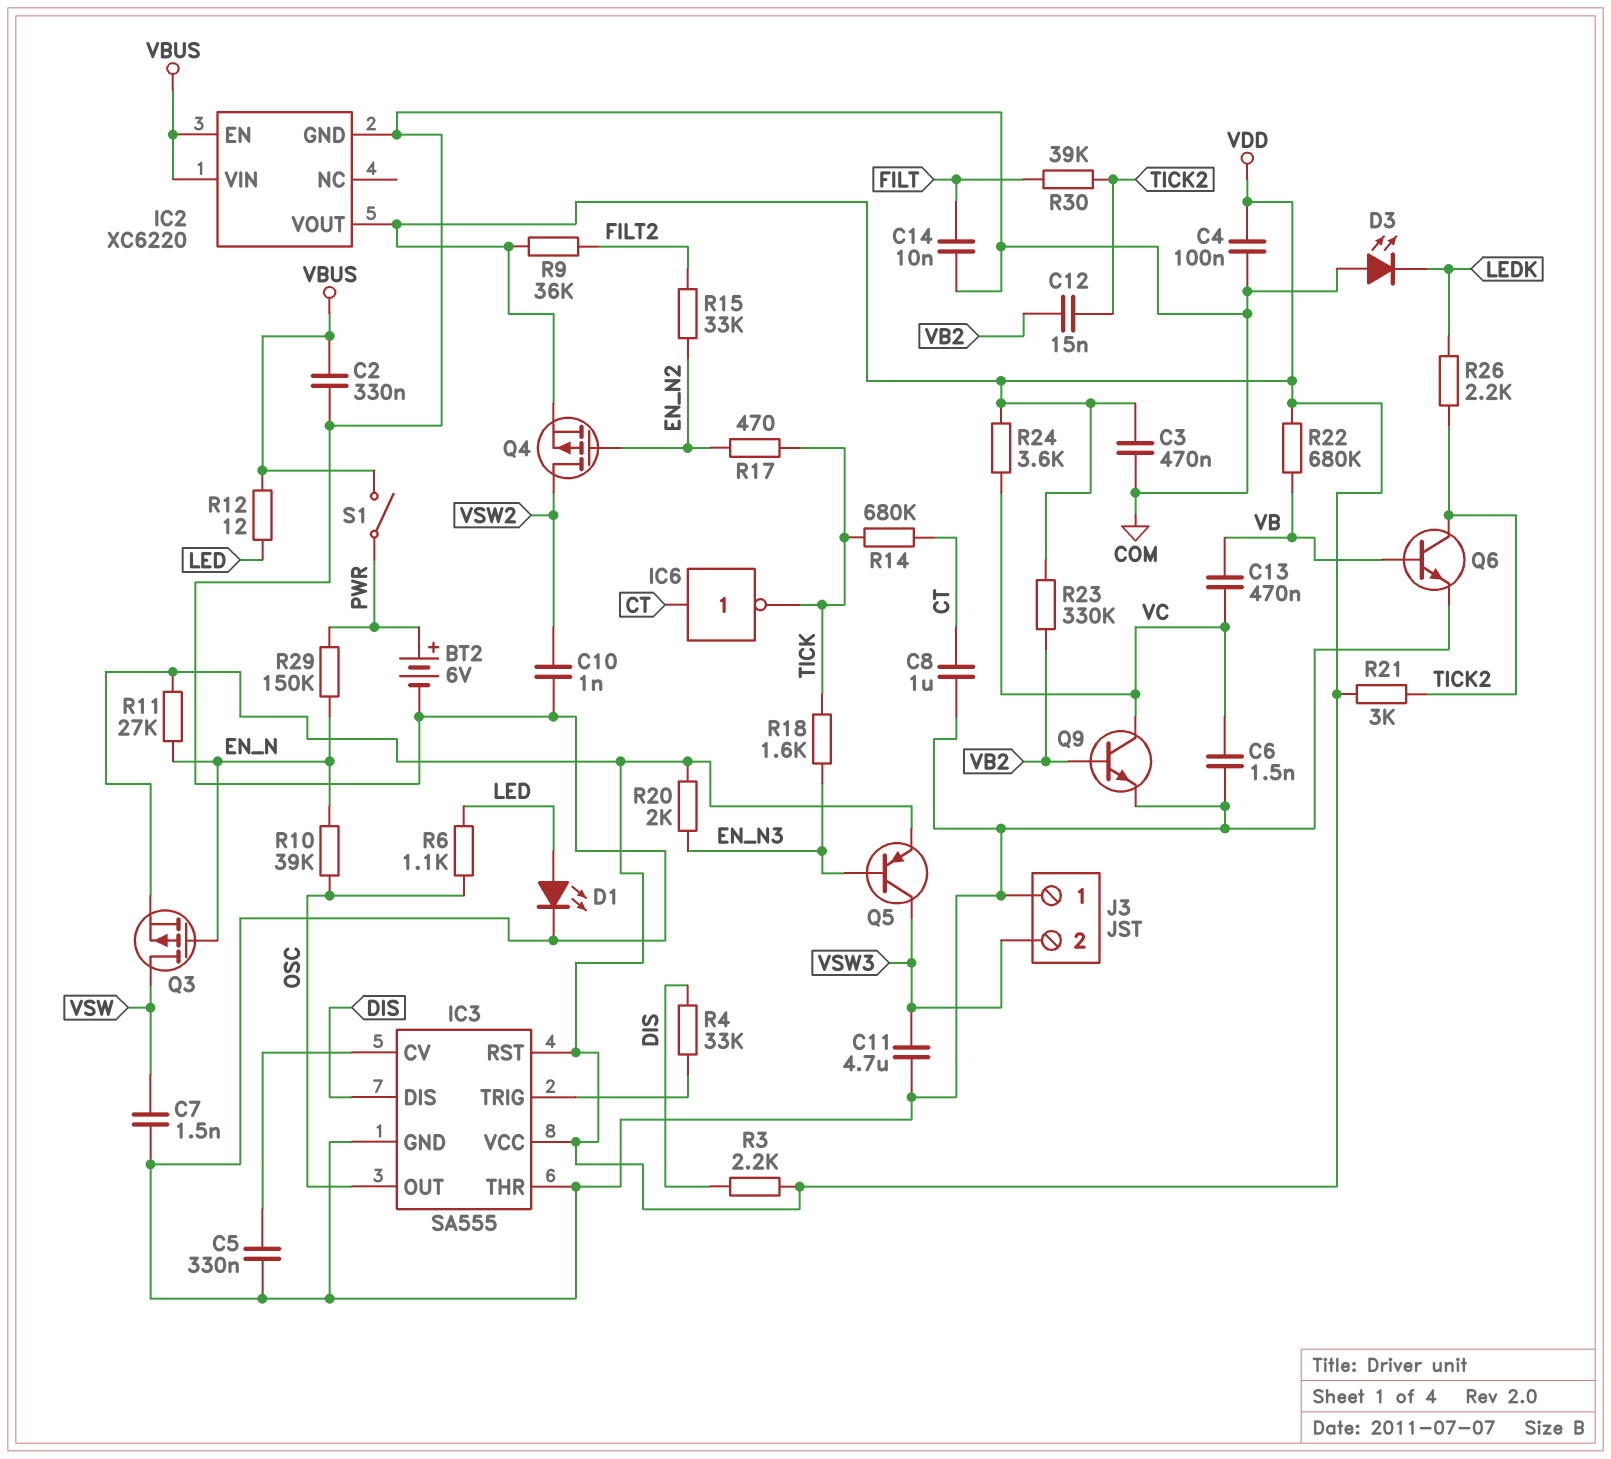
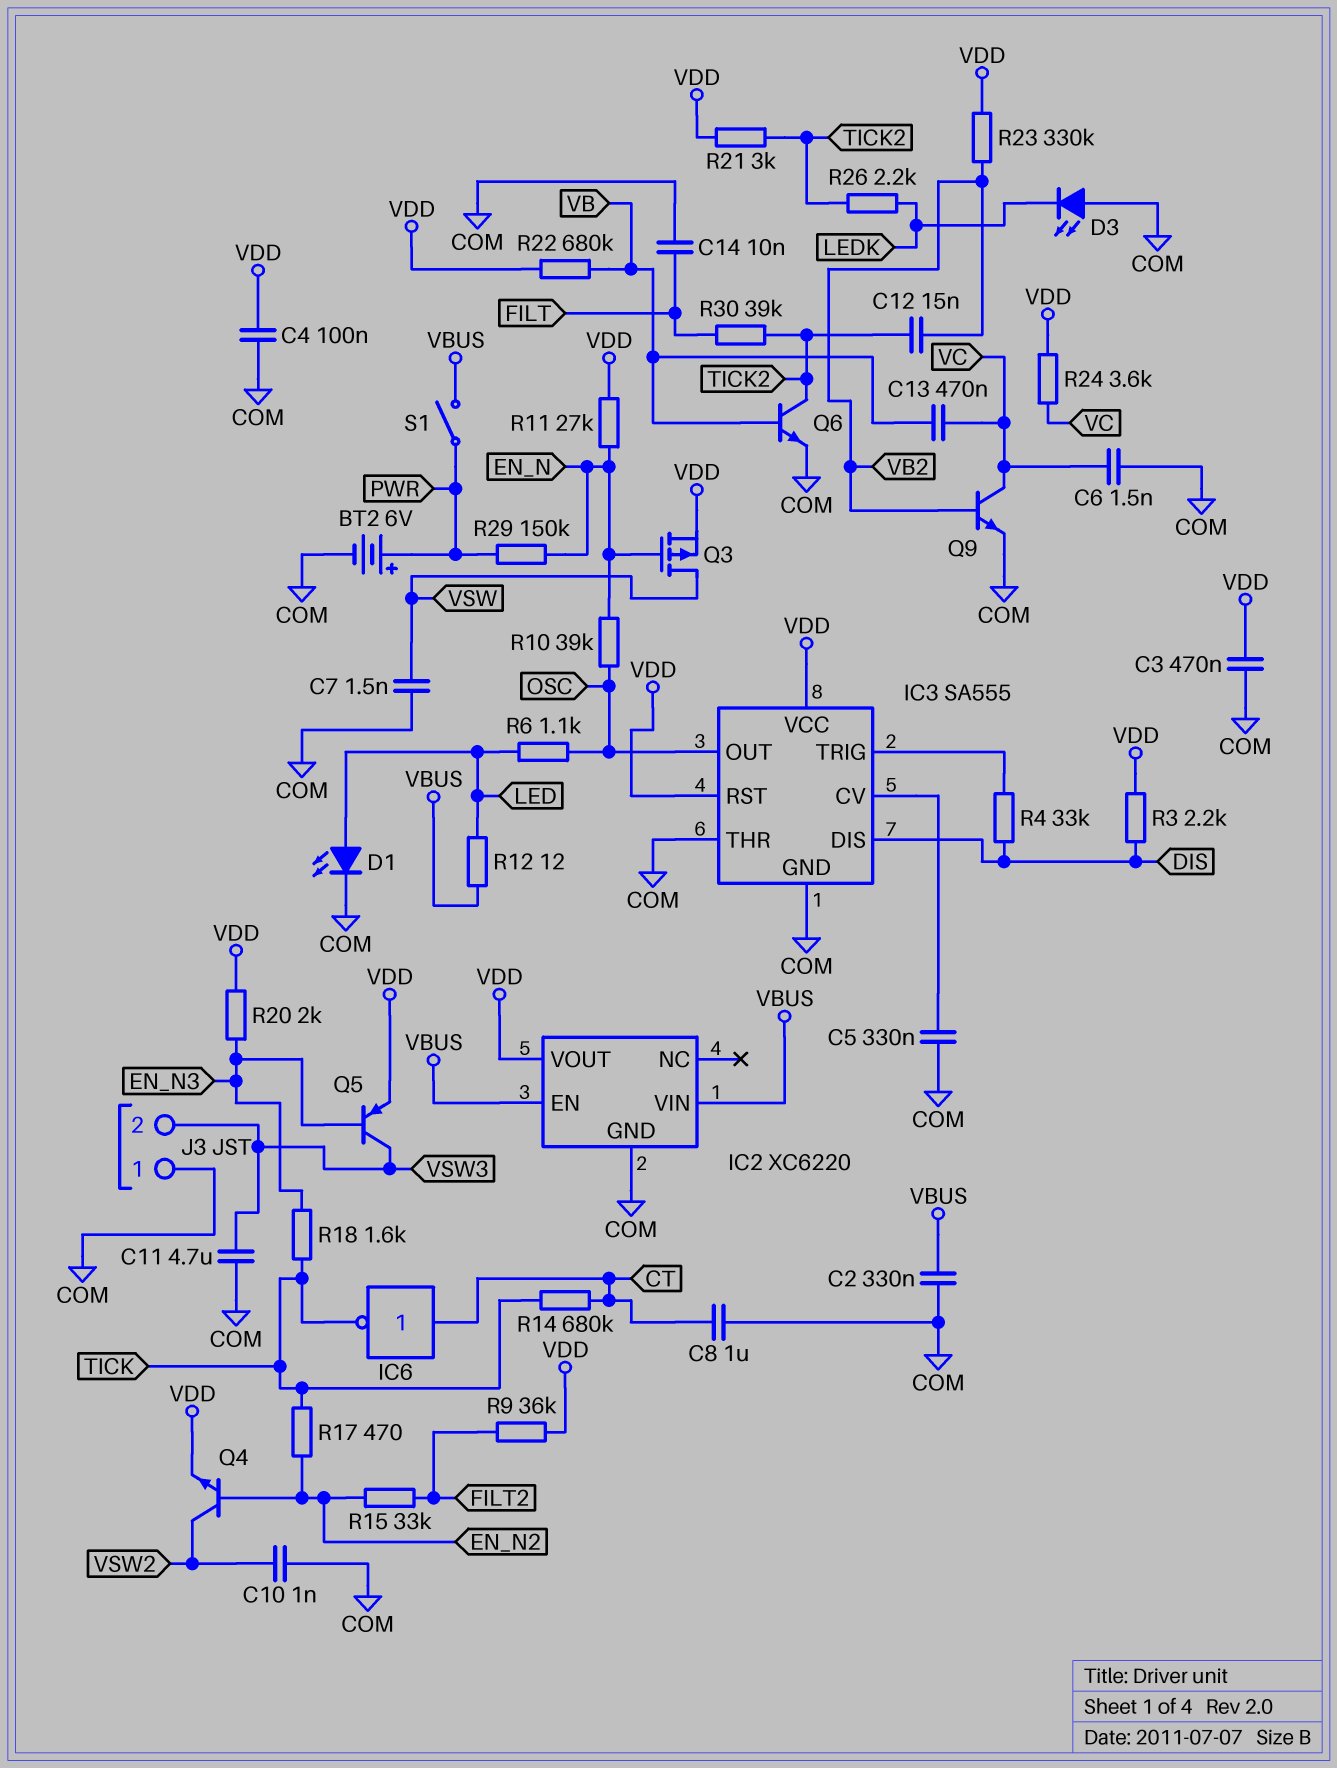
Q4: PMOS (G EN_N2, D VSW2, S VDD) -> NPN (B EN_N2, C VSW2, E VDD)

